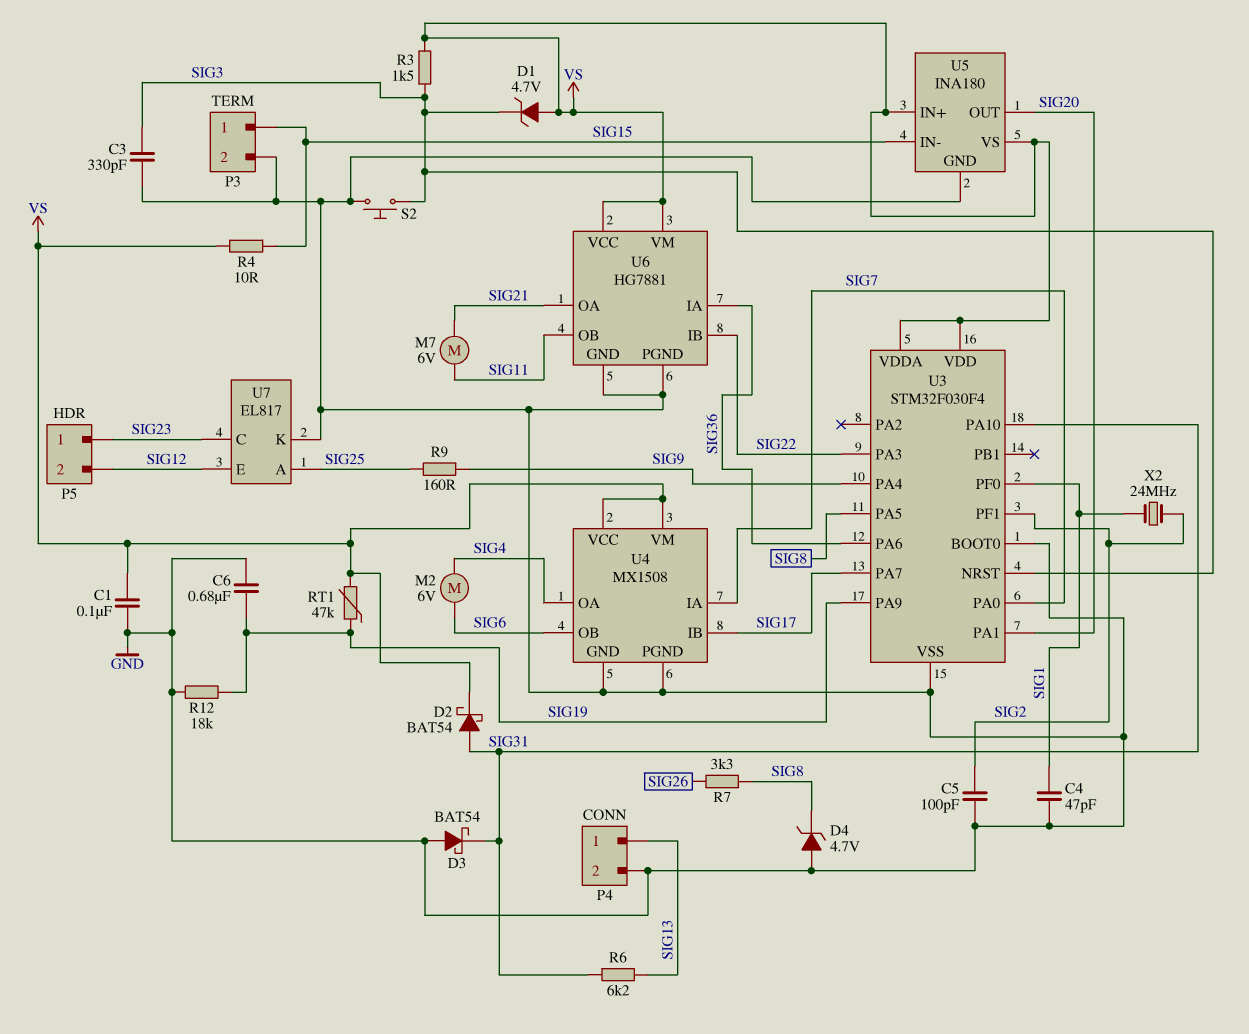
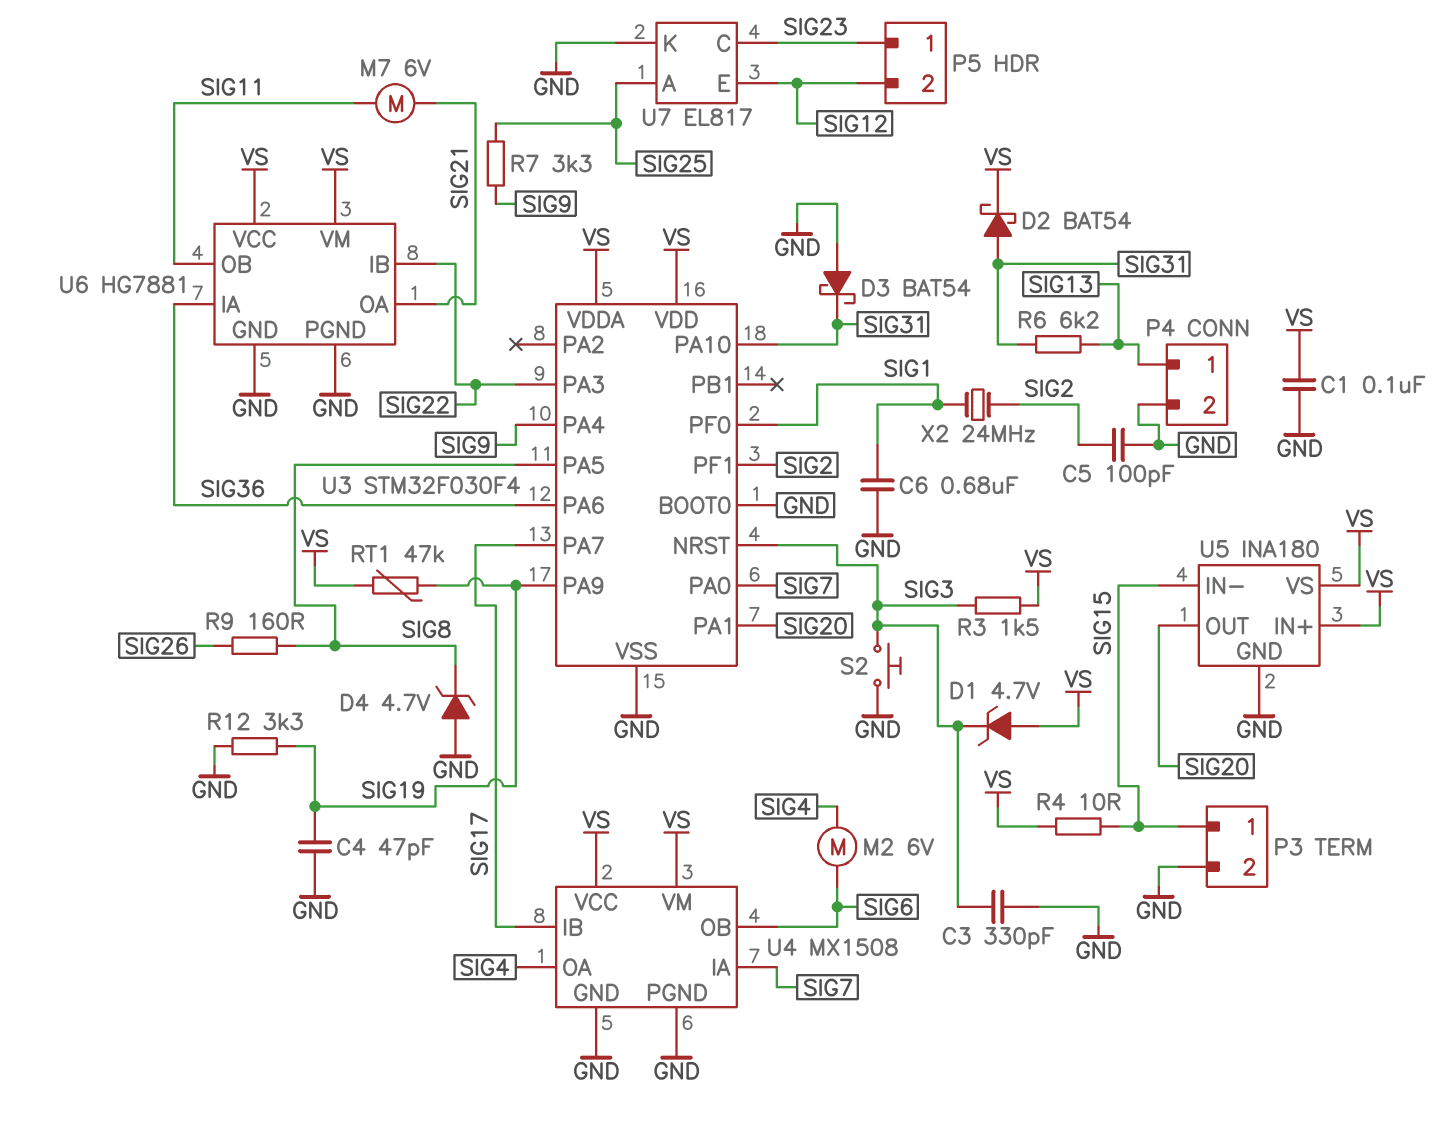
C4: 47pF (GND, SIG1) -> 47pF (GND, SIG19)
C6: 680nF (GND, SIG19) -> 680nF (GND, SIG1)
R7: 3.3k (SIG8, SIG26) -> 3.3k (SIG9, SIG25)
R9: 160 (SIG9, SIG25) -> 160 (SIG8, SIG26)
R12: 18k (GND, SIG19) -> 3.3k (GND, SIG19)

